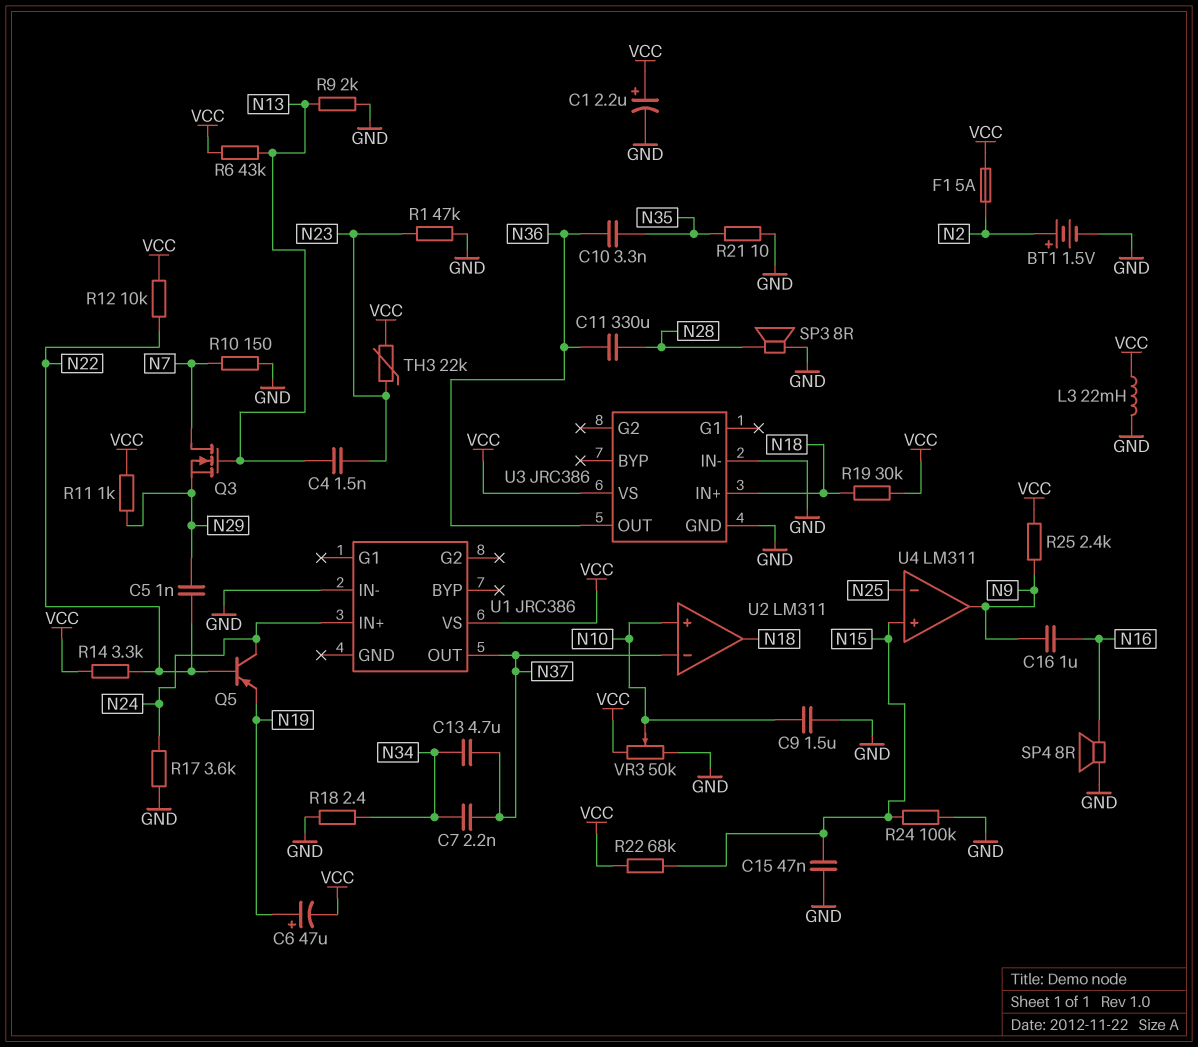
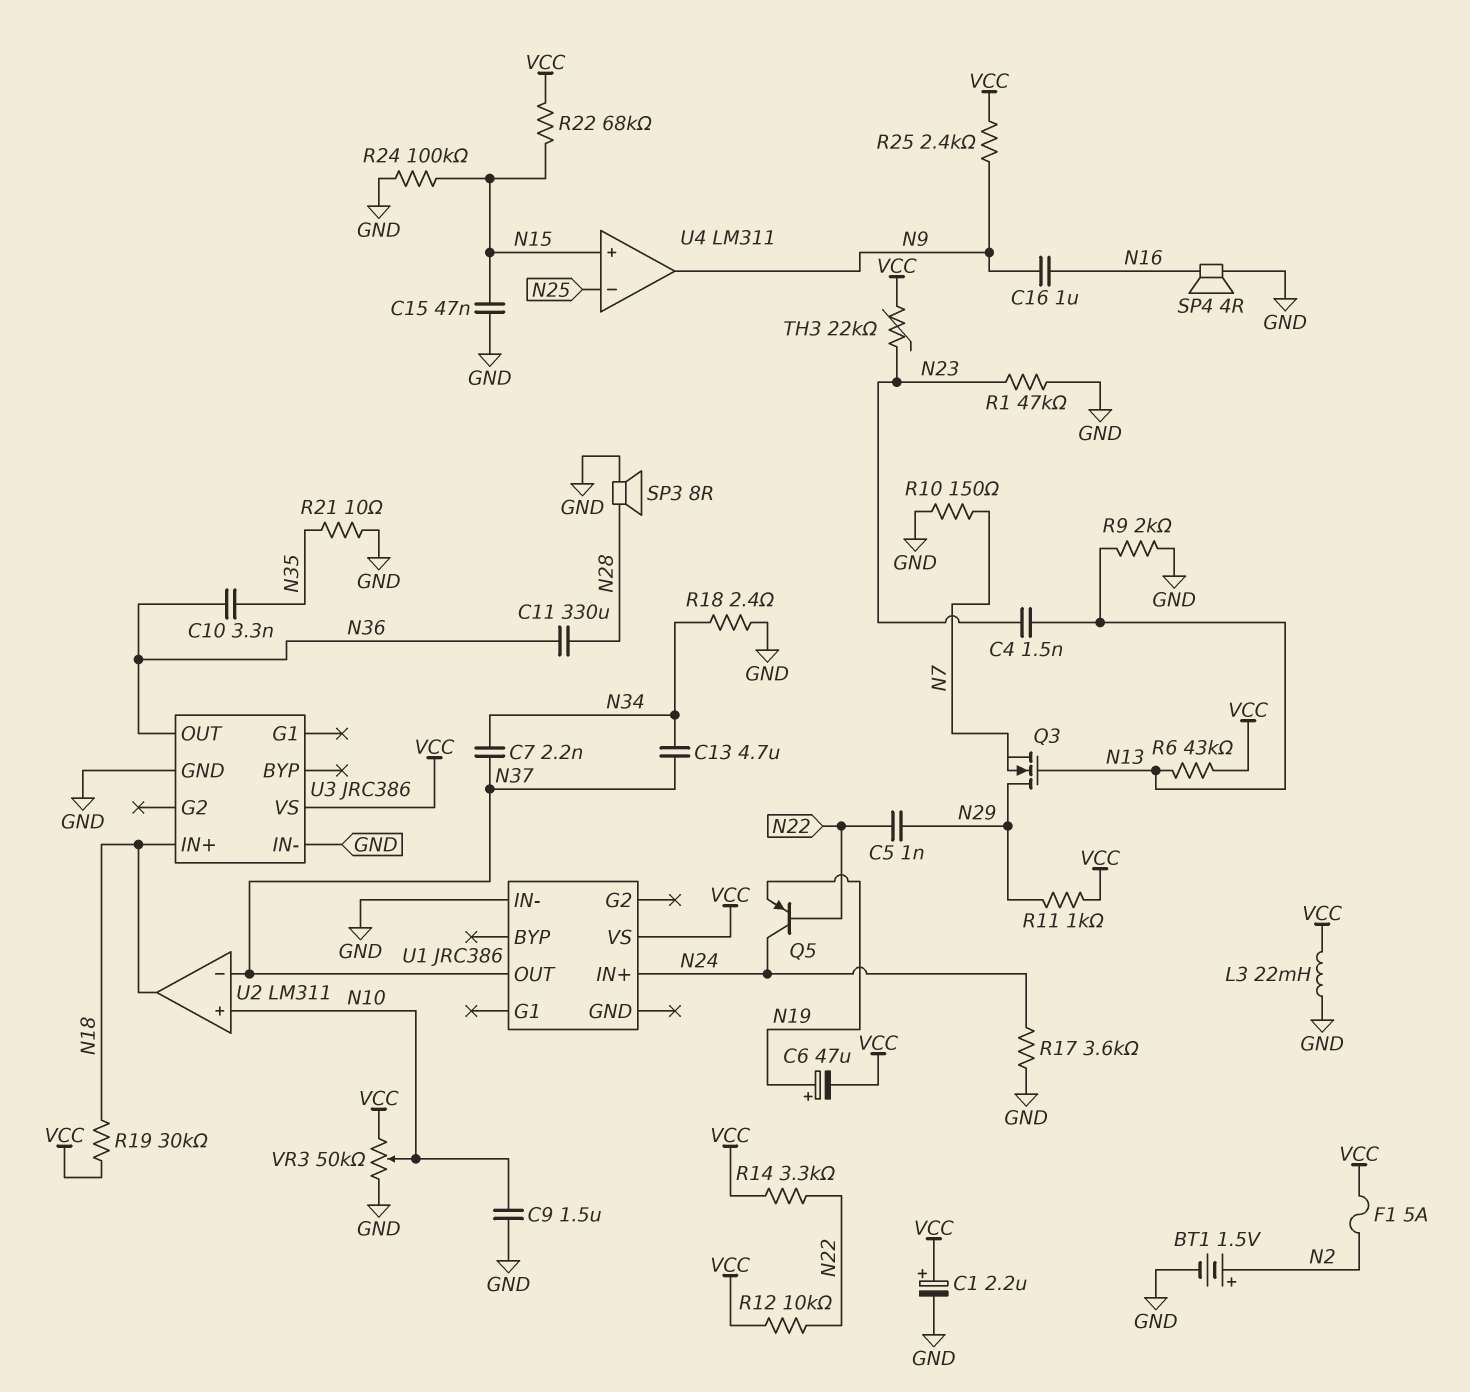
Q3: NMOS (G N13, D N7, S N29) -> NMOS (G N13, D N29, S N7)
SP4: speaker 8R (GND, N16) -> speaker 4R (GND, N16)

